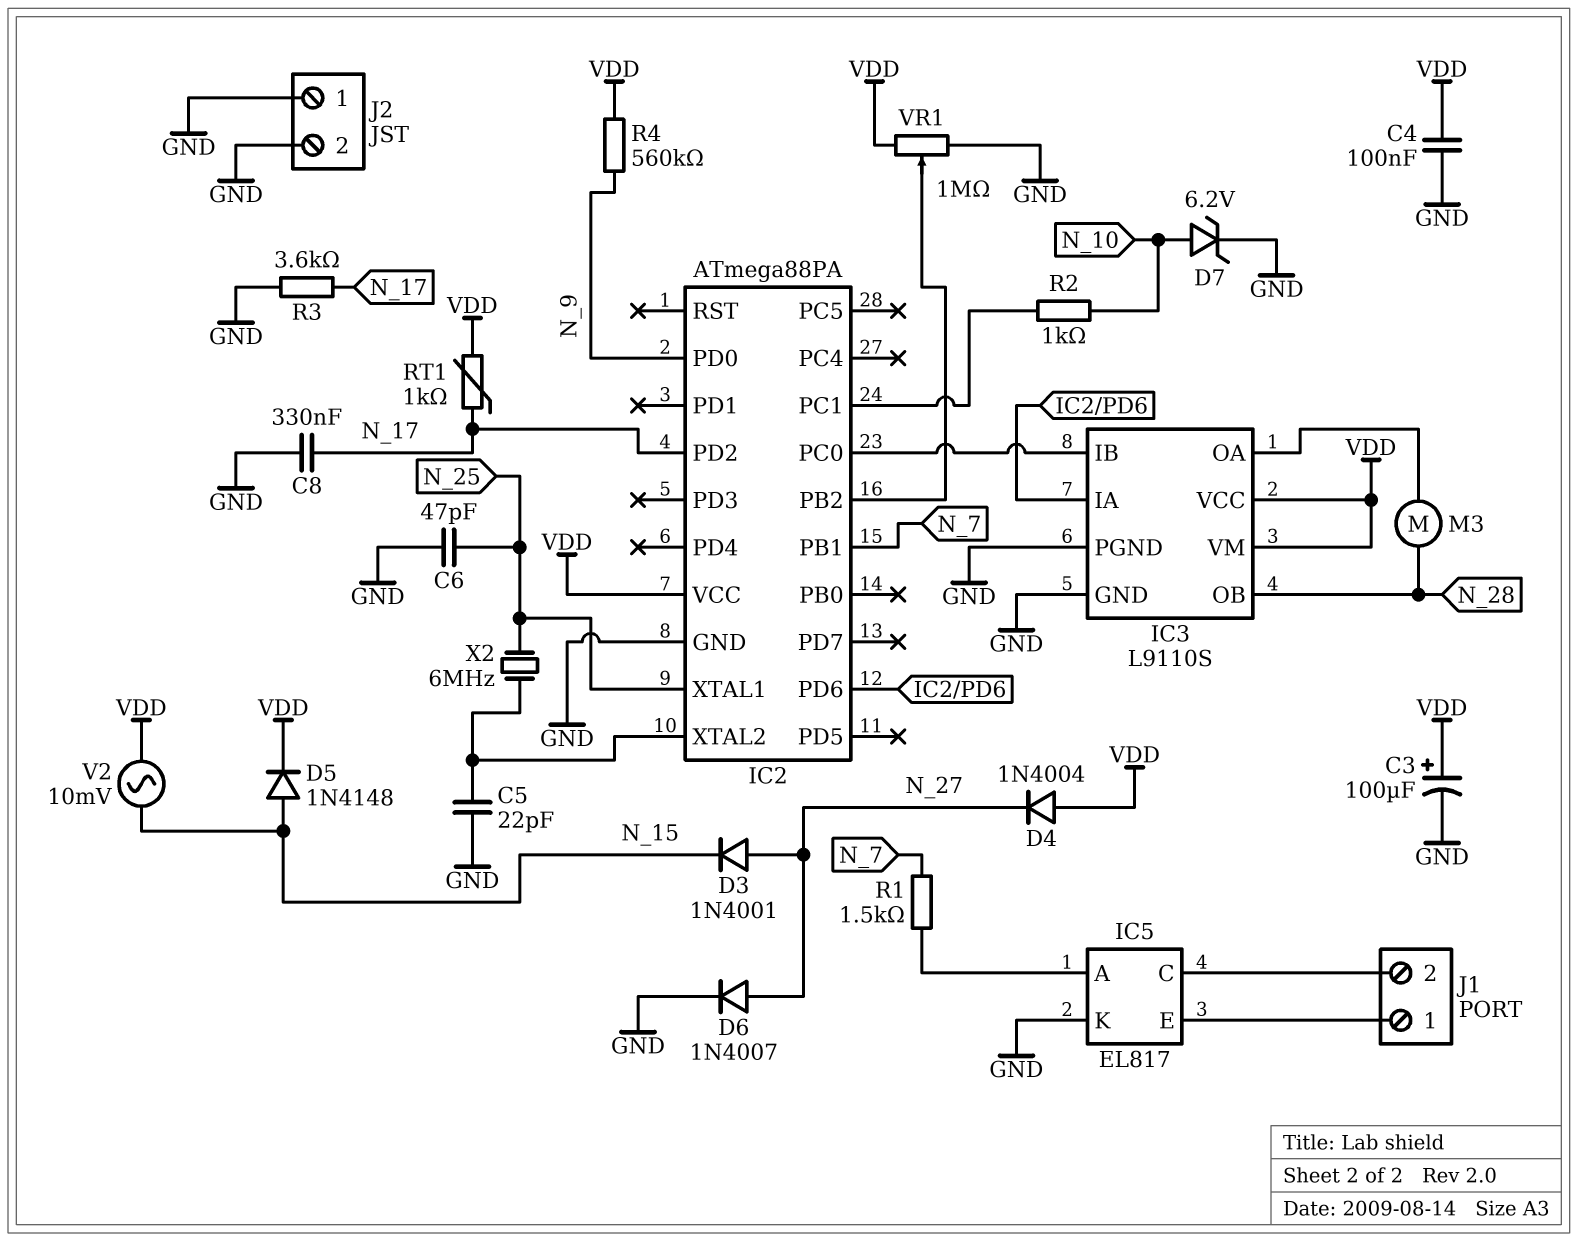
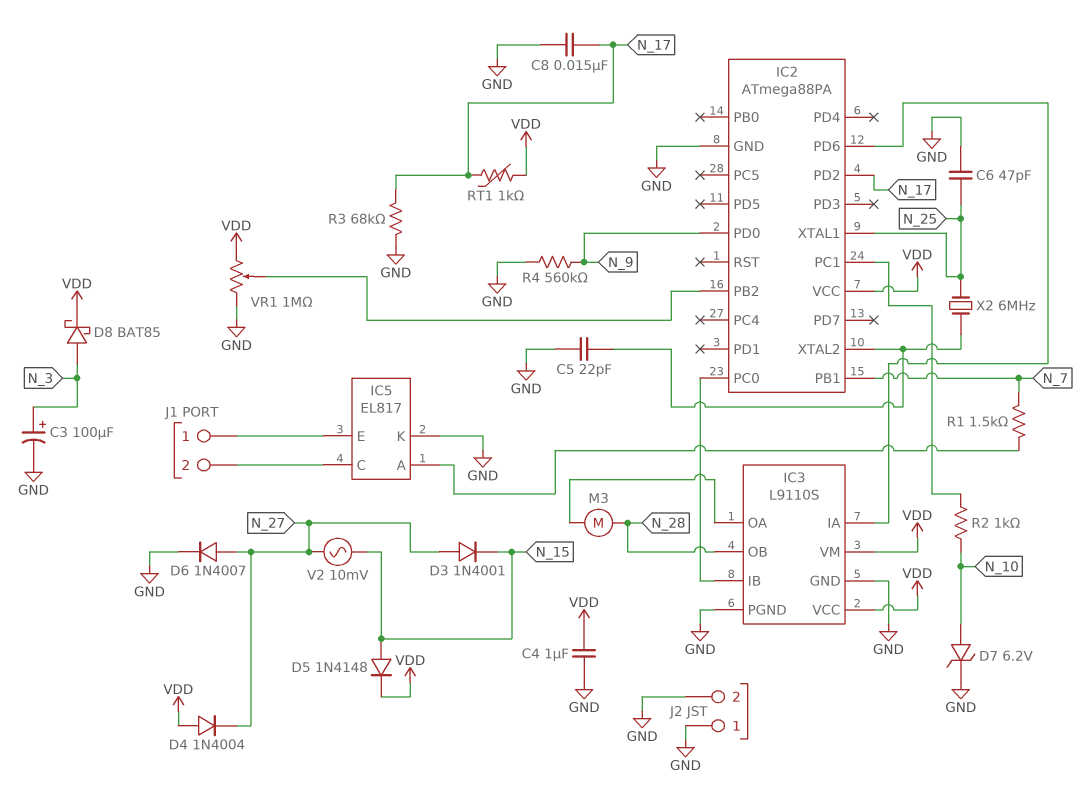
C3: 100uF (plus VDD, minus GND) -> 100uF (plus N_3, minus GND)
C4: 100nF (GND, VDD) -> 1uF (GND, VDD)
C8: 330nF (GND, N_17) -> 15nF (GND, N_17)
D8: none -> schottky BAT85 (A N_3, K VDD)
R3: 3.6k (GND, N_17) -> 68k (GND, N_17)
R4: 560k (N_9, VDD) -> 560k (GND, N_9)
V2: AC 10mV (N_15, VDD) -> AC 10mV (N_15, N_27)

